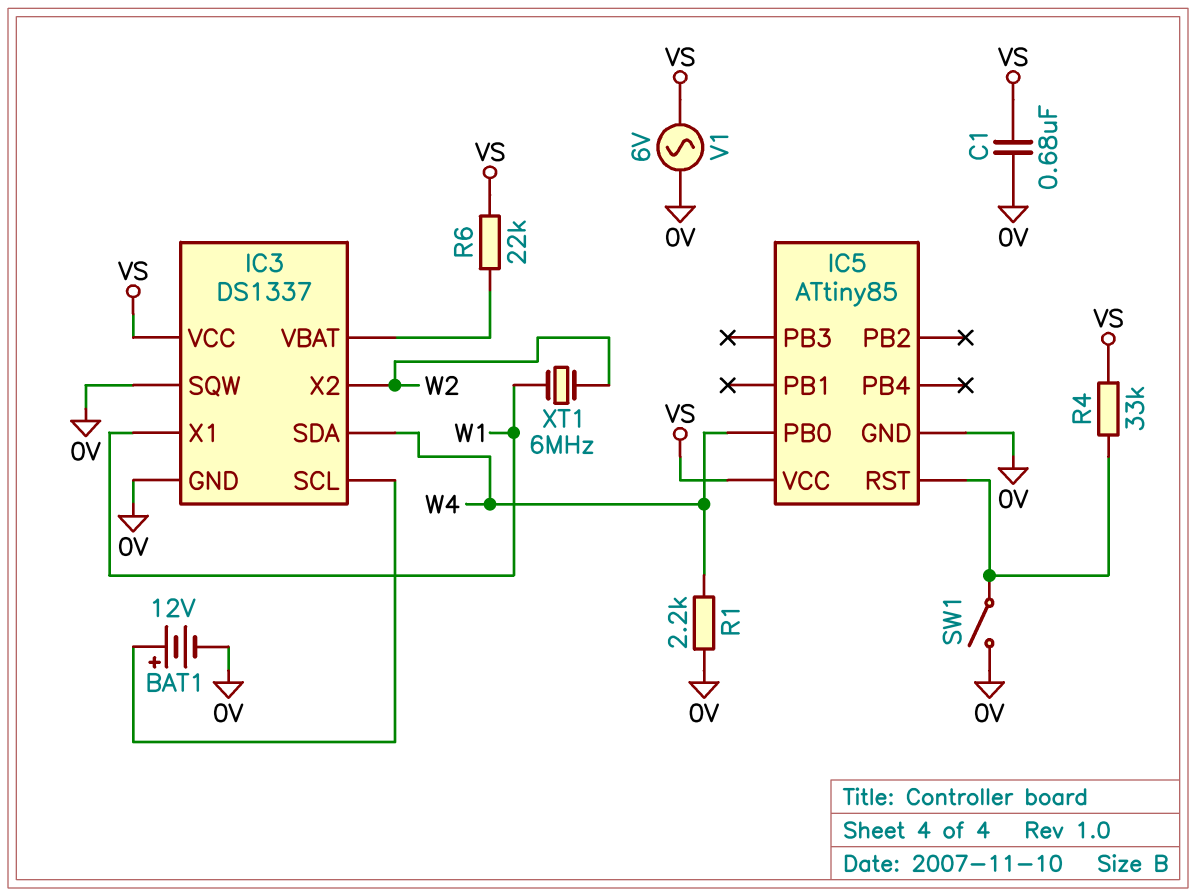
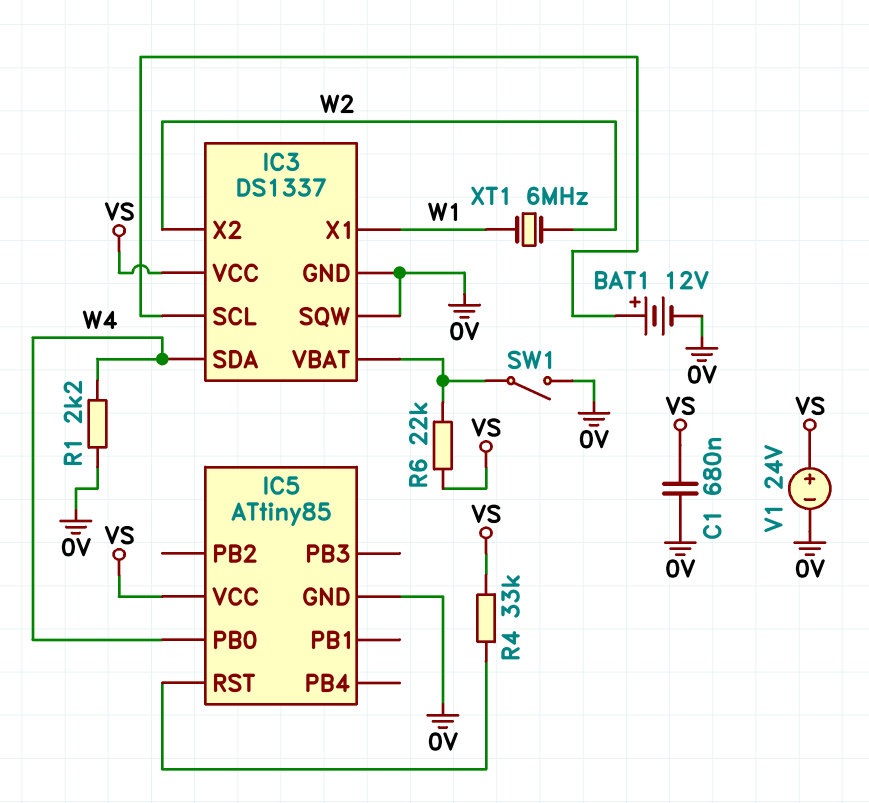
SW1: switch (0V, IC5/RST) -> switch (0V, IC3/VBAT)
V1: AC 6V (0V, VS) -> 24V (plus VS, minus 0V)

